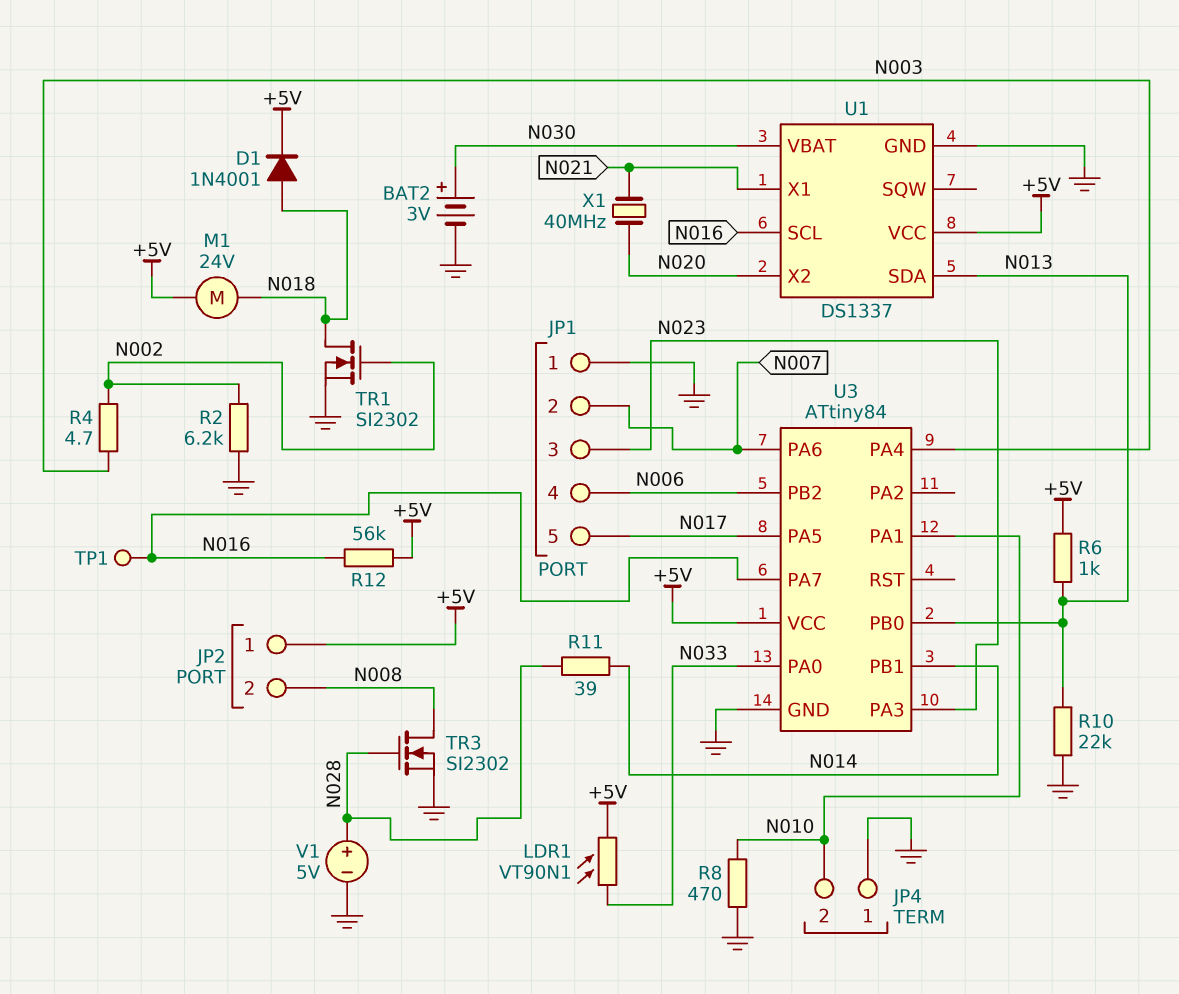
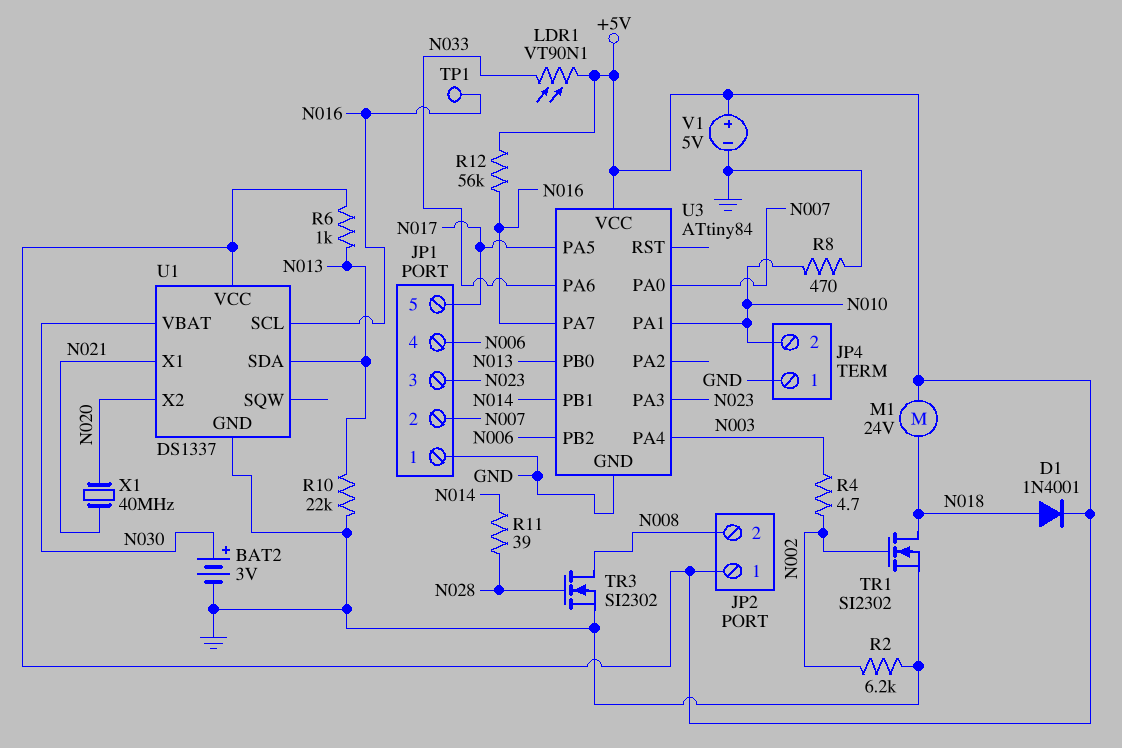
U3 pin PA0: N033 -> N007
U3 pin PA6: N007 -> N033
V1: 5V (plus N028, minus GND) -> 5V (plus +5V, minus GND)

